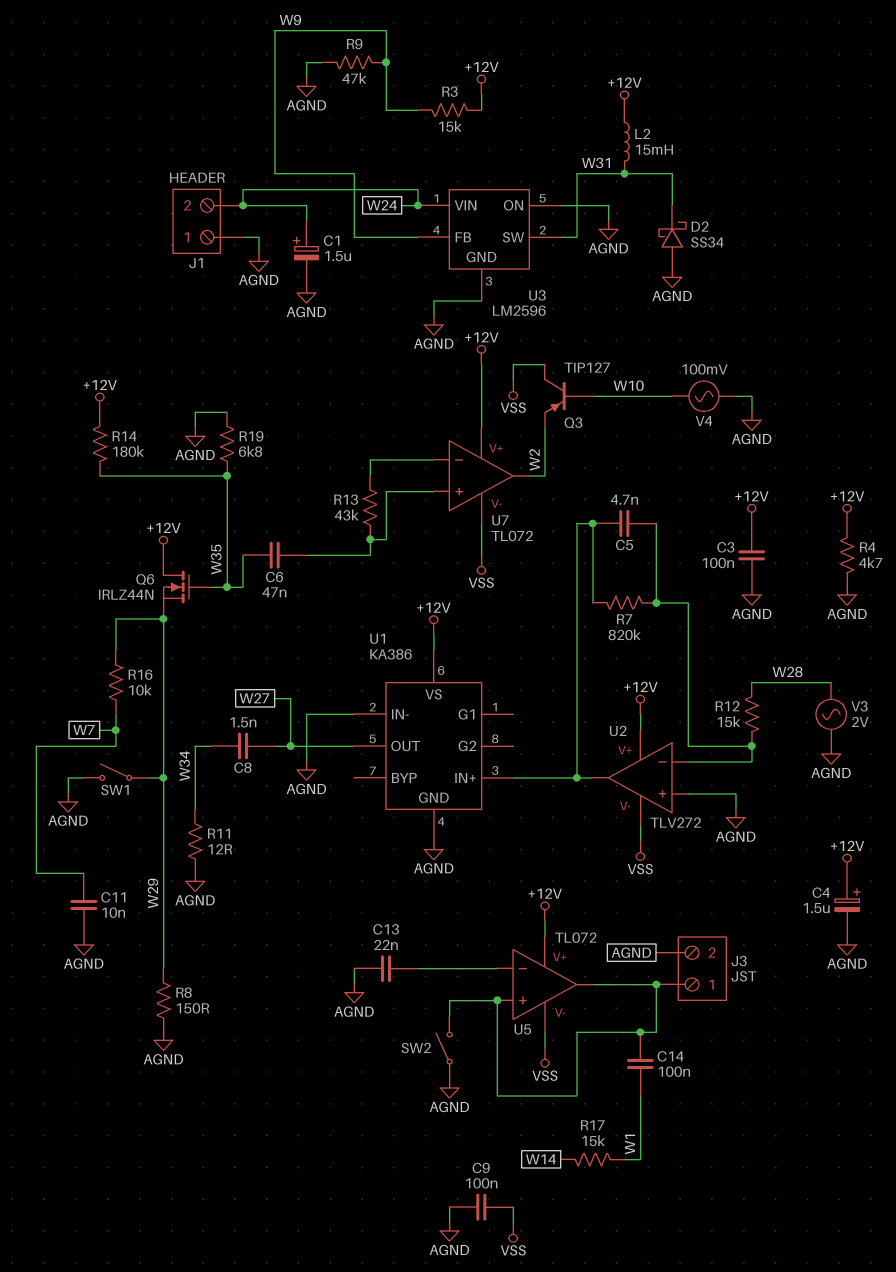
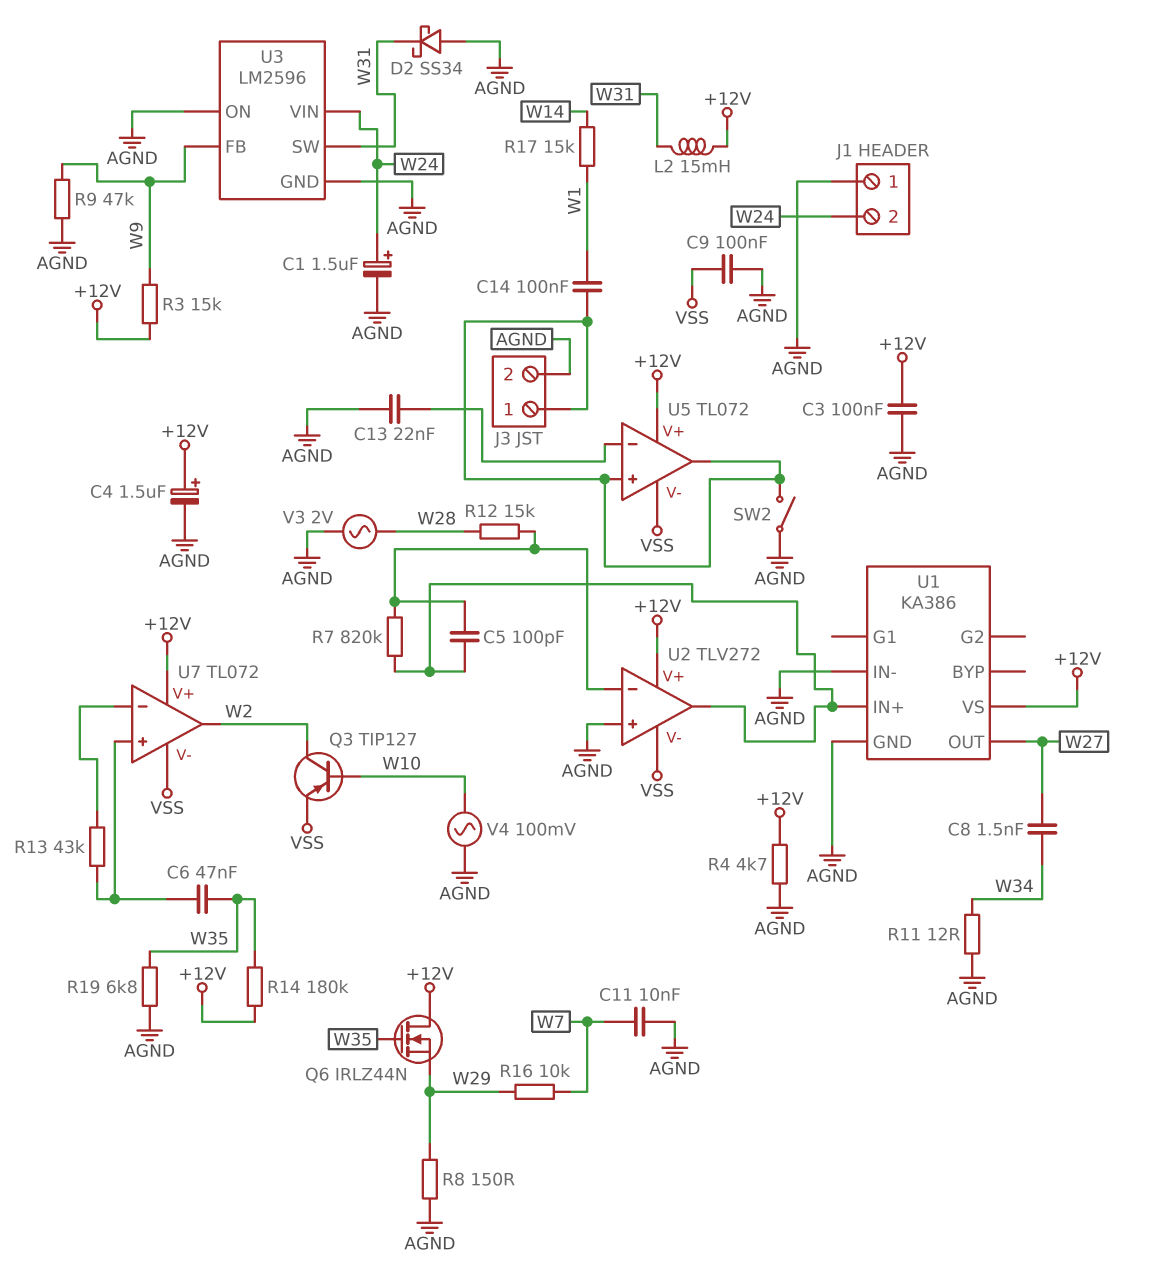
C5: 4.7nF (U1/IN+, U2/in-) -> 100pF (U1/IN+, U2/in-)
Q3: PNP TIP127 (B W10, C VSS, E W2) -> PNP TIP127 (B W10, C W2, E VSS)
SW1: switch (AGND, W29) -> none

